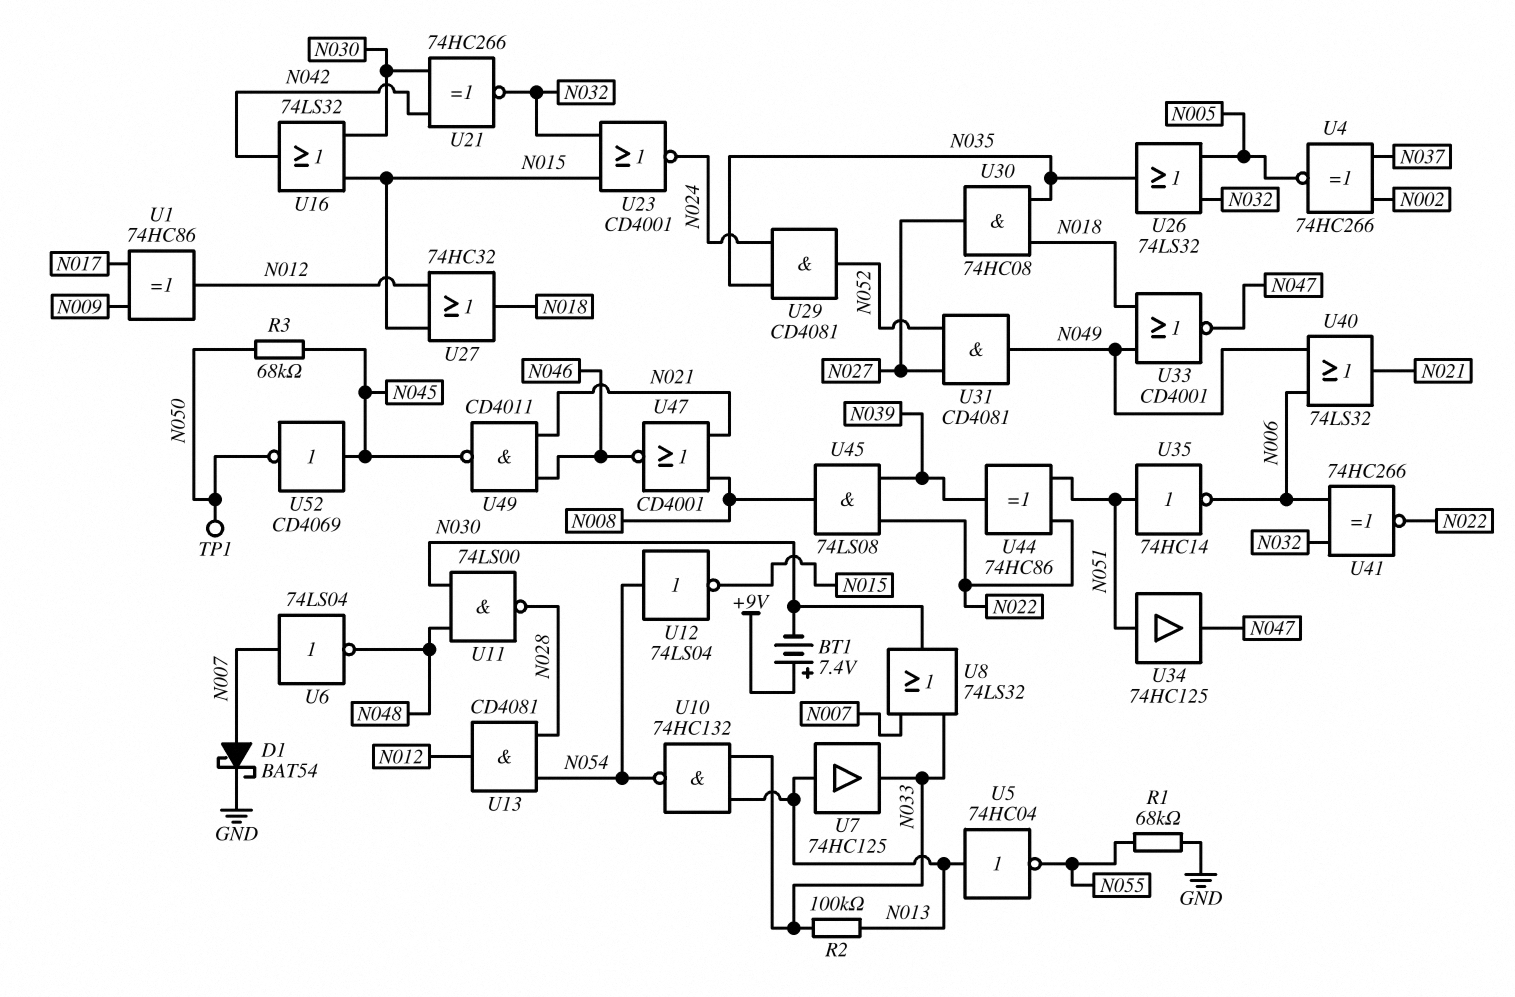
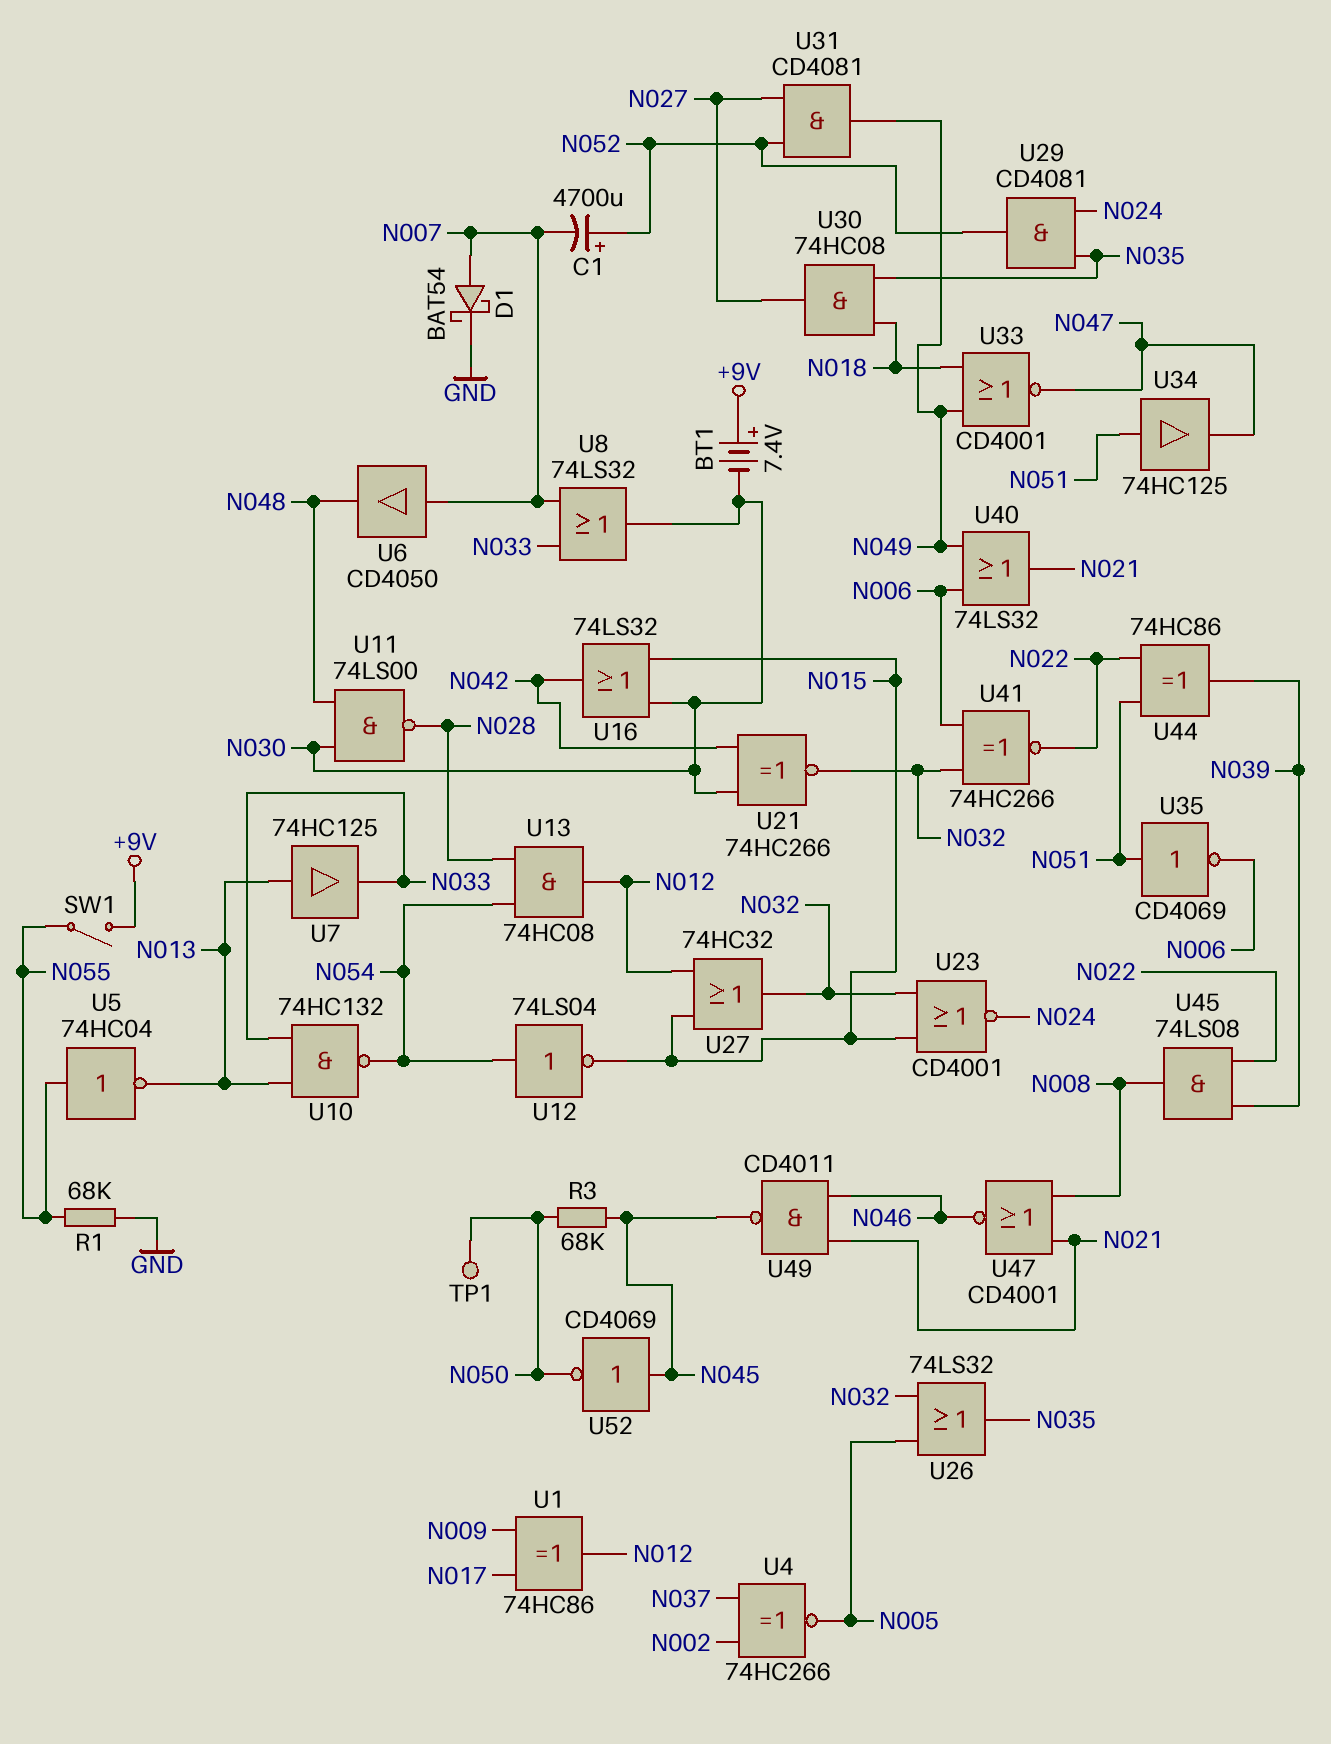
C1: none -> 4700uF (plus N052, minus N007)
R2: 100k (N013, N033) -> none
SW1: none -> switch (+9V, N055)
U5: NOT 74HC04 (in N013, out N055) -> NOT 74HC04 (in N055, out N013)
U6: NOT 74LS04 (in N007, out N048) -> buffer CD4050 (in N007, out N048)
U13: AND CD4081 (in N028, in N054, out N012) -> AND 74HC08 (in N028, in N054, out N012)
U27: OR 74HC32 (in N012, in N015, out N018) -> OR 74HC32 (in N012, in N015, out N032)
U35: NOT 74HC14 (in N051, out N006) -> NOT CD4069 (in N051, out N006)

